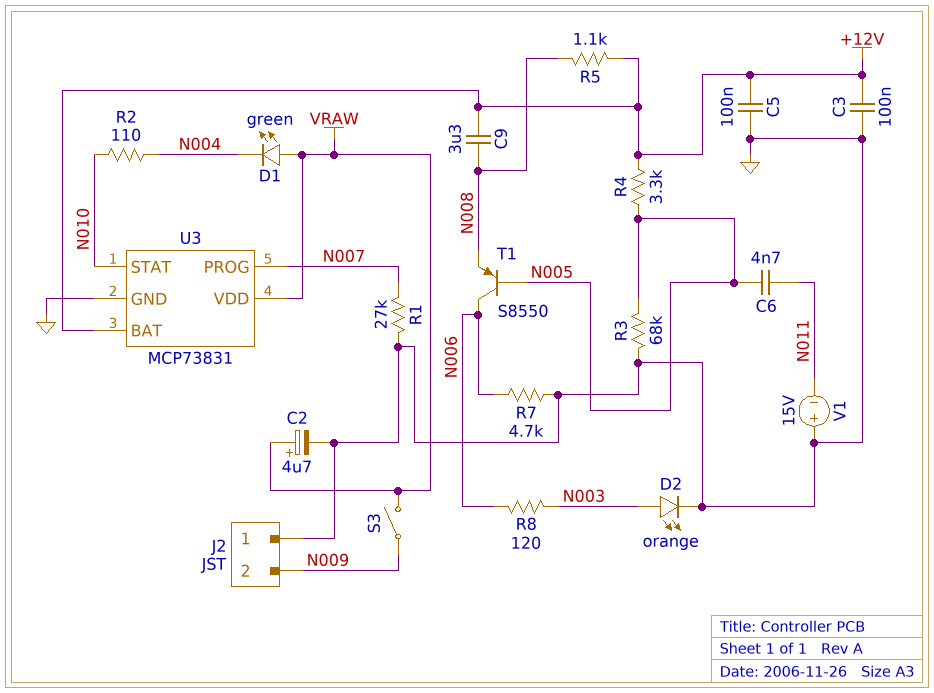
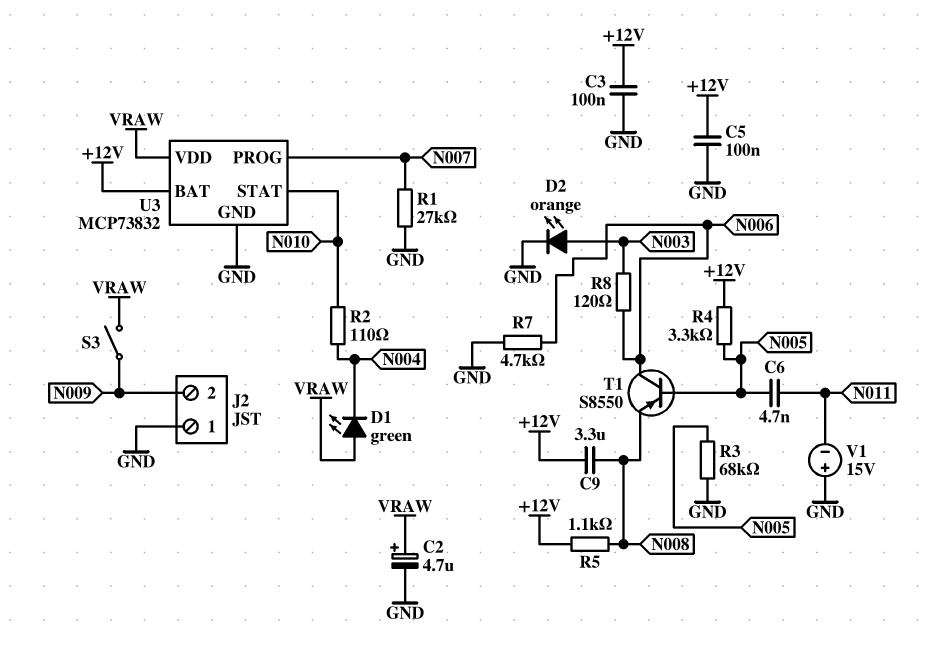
U3: MCP73831 -> MCP73832

